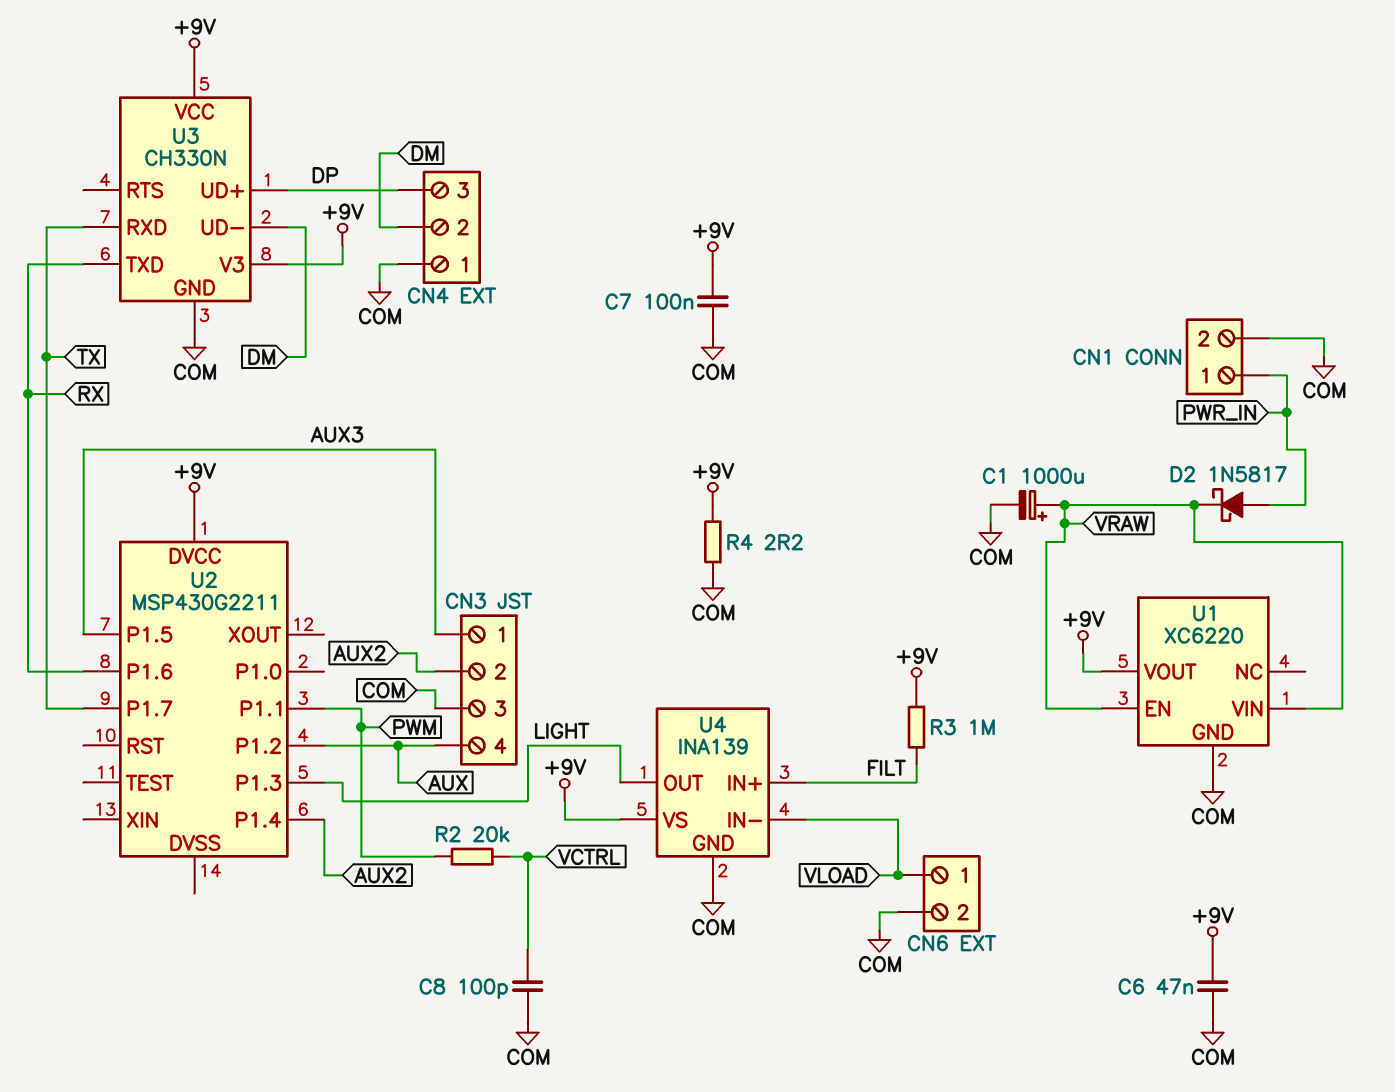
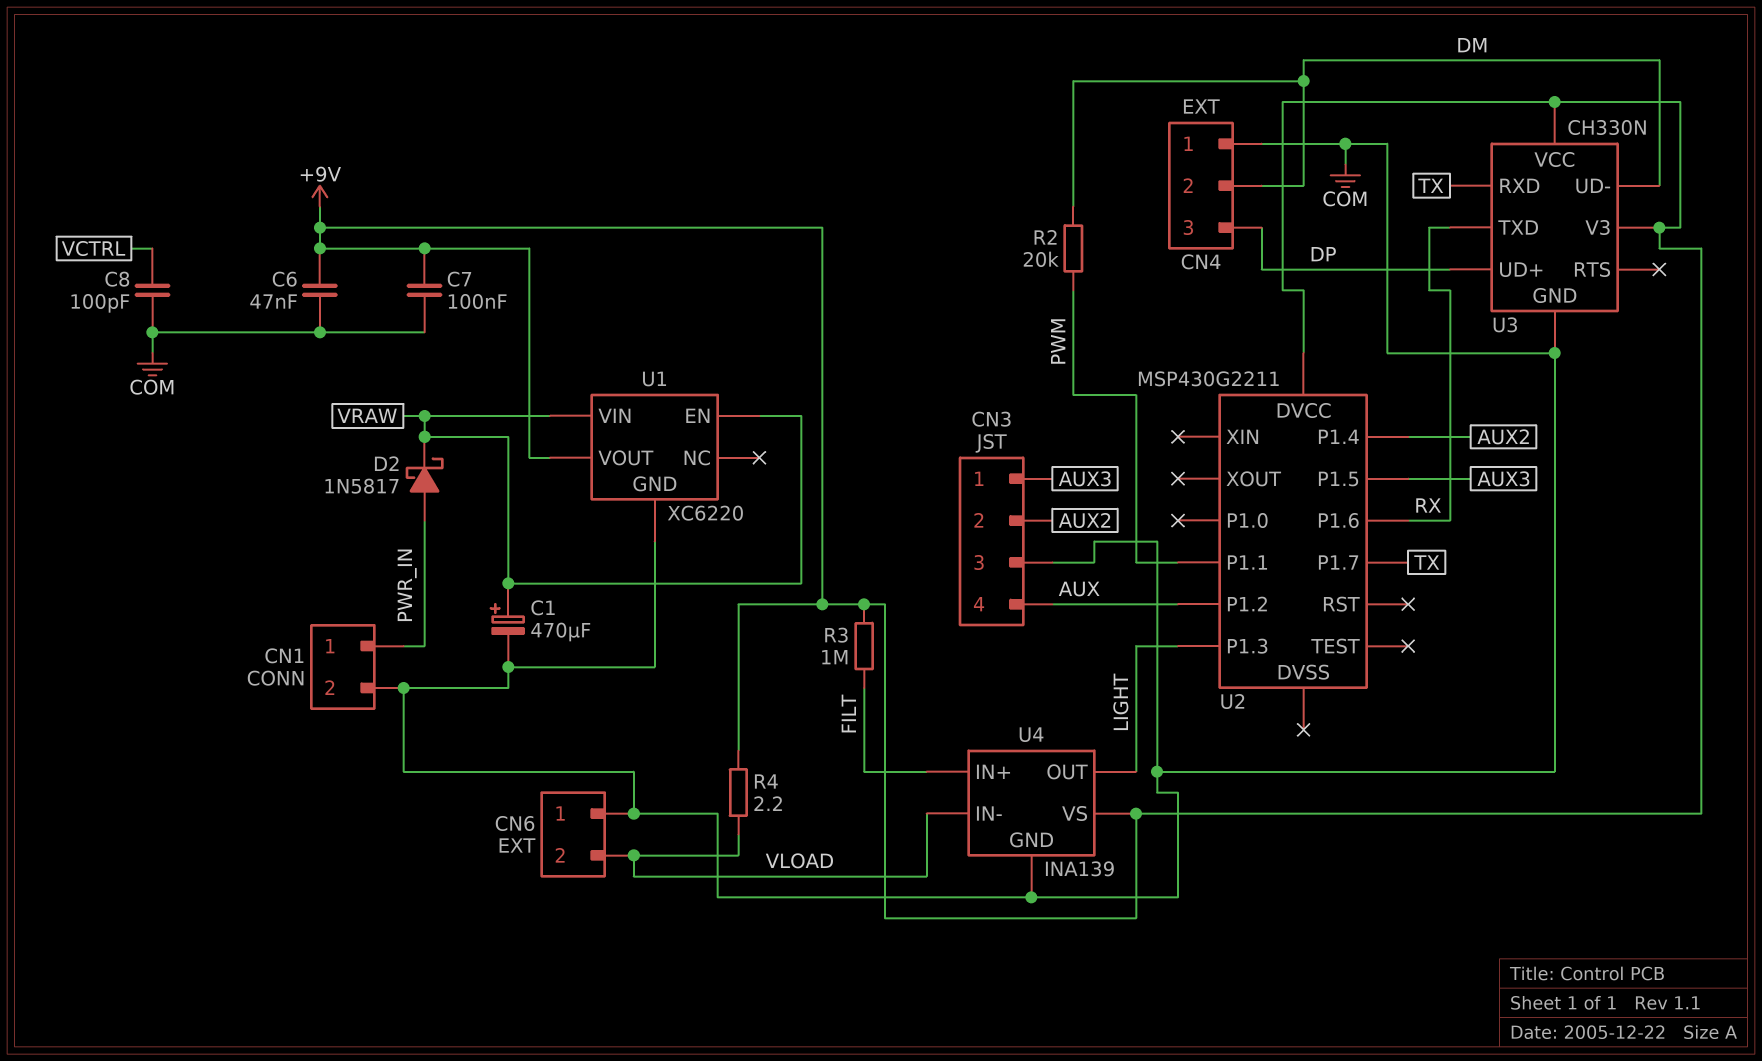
C1: 1000uF (plus VRAW, minus COM) -> 470uF (plus VRAW, minus COM)
CN6 pin 1: VLOAD -> COM
CN6 pin 2: COM -> VLOAD
R2: 20k (PWM, VCTRL) -> 20k (DM, PWM)
R4: 2.2 (+9V, COM) -> 2.2 (+9V, VLOAD)

